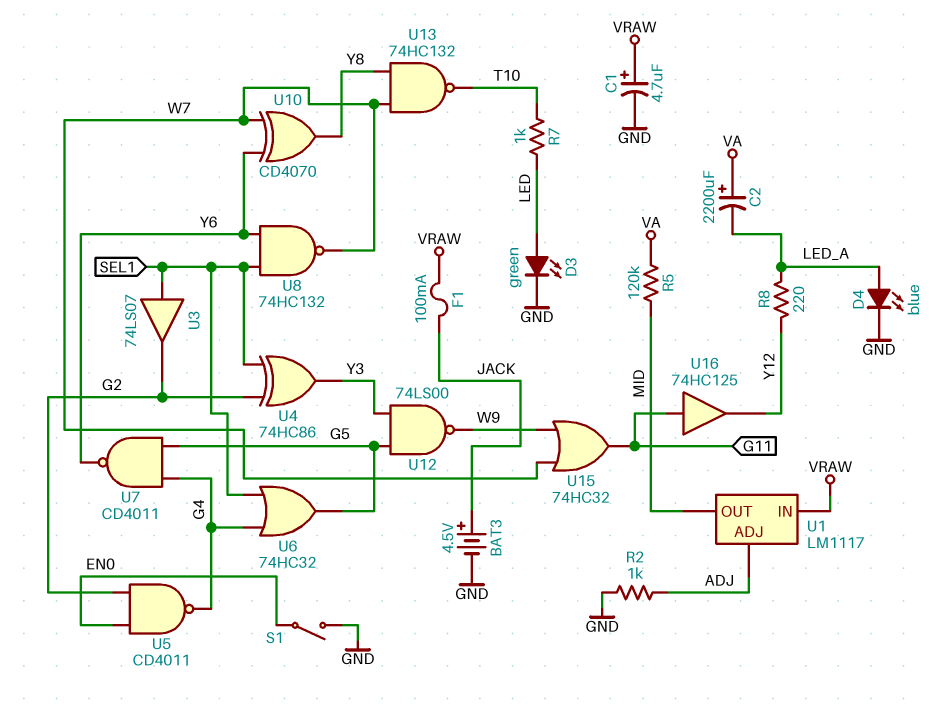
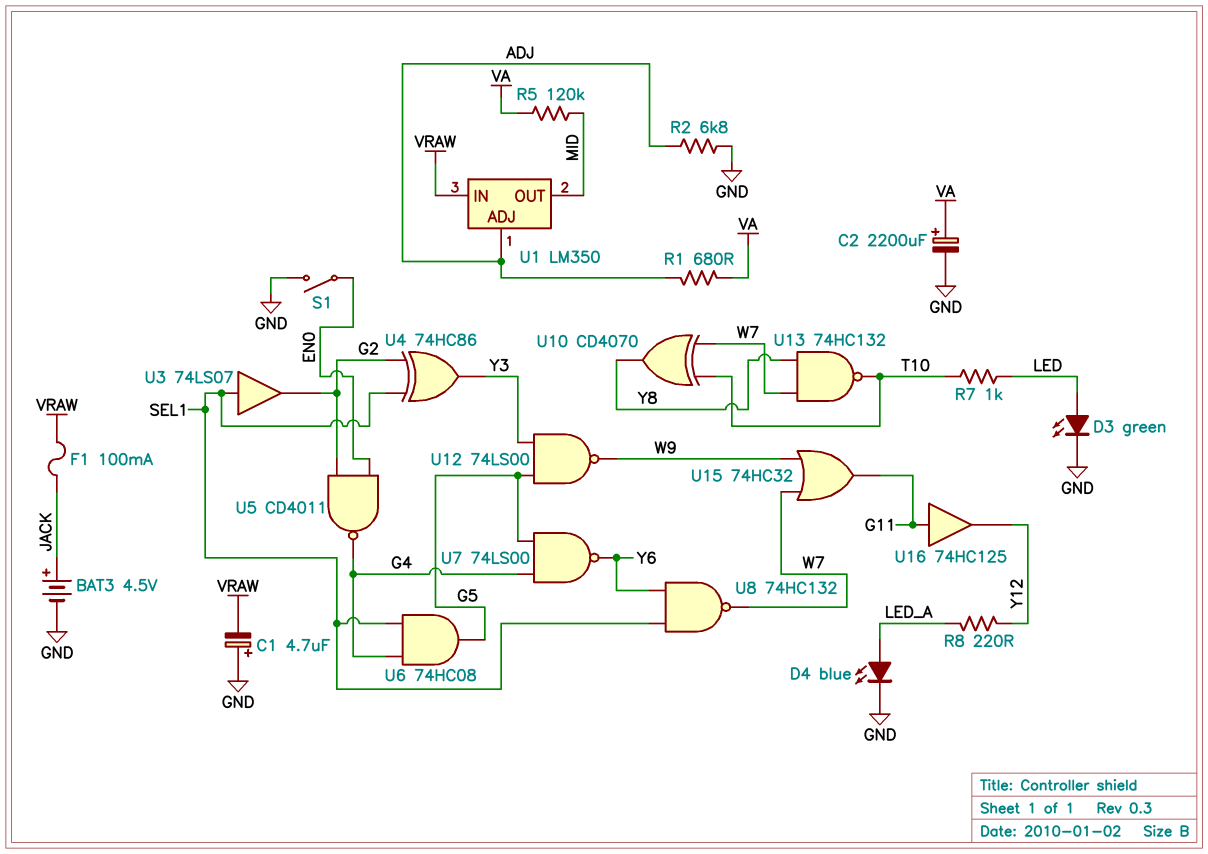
C1: 4.7uF (plus VRAW, minus GND) -> 4.7uF (plus GND, minus VRAW)
C2: 2200uF (plus VA, minus LED_A) -> 2200uF (plus VA, minus GND)
R1: none -> 680 (ADJ, VA)
R2: 1k (ADJ, GND) -> 6.8k (ADJ, GND)
U1: LM1117 -> LM350
U6: OR 74HC32 (in G4, in SEL1, out G5) -> AND 74HC08 (in G4, in SEL1, out G5)
U7: NAND CD4011 (in G4, in G5, out Y6) -> NAND 74LS00 (in G4, in G5, out Y6)
U10: XOR CD4070 (in W7, in Y6, out Y8) -> XOR CD4070 (in T10, in W7, out Y8)

